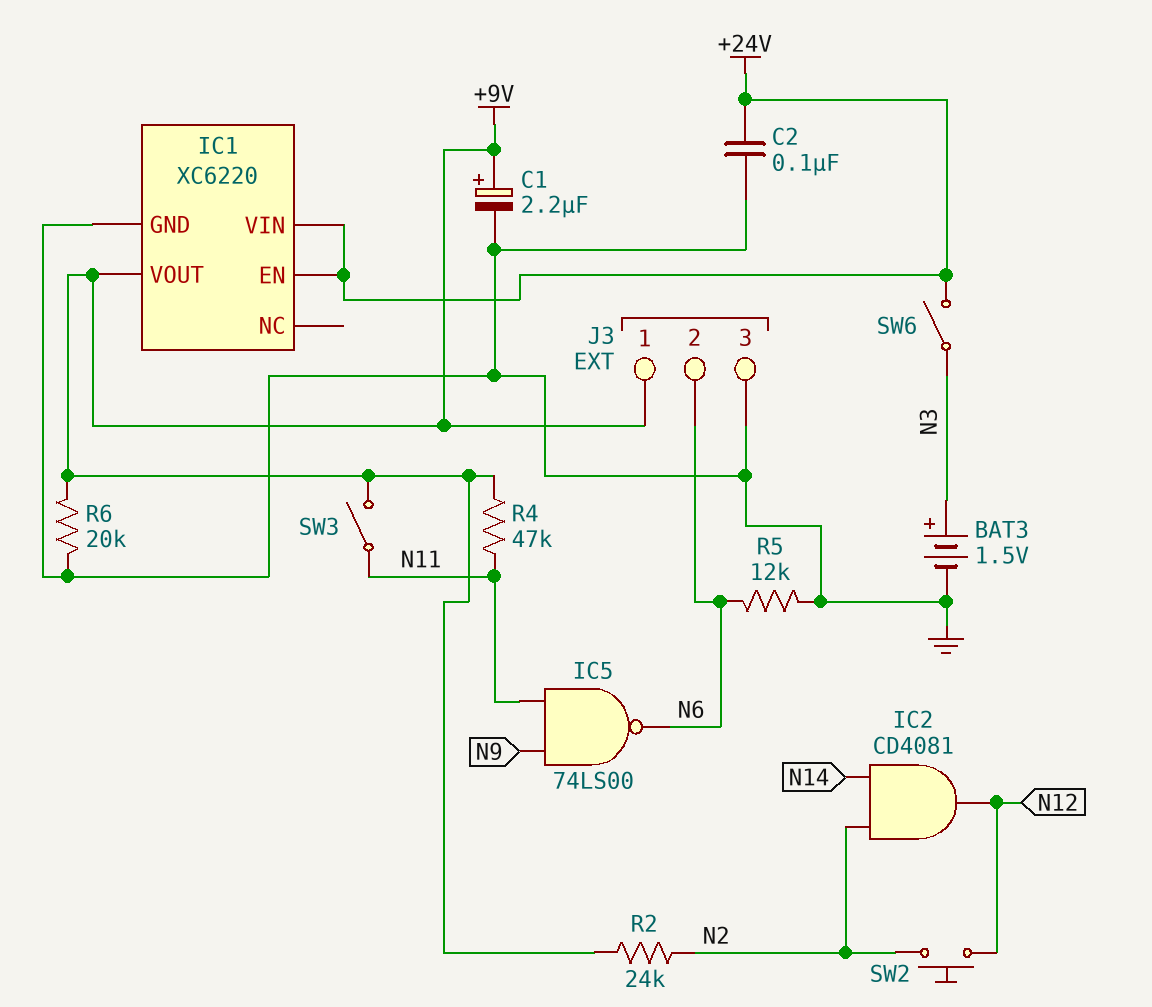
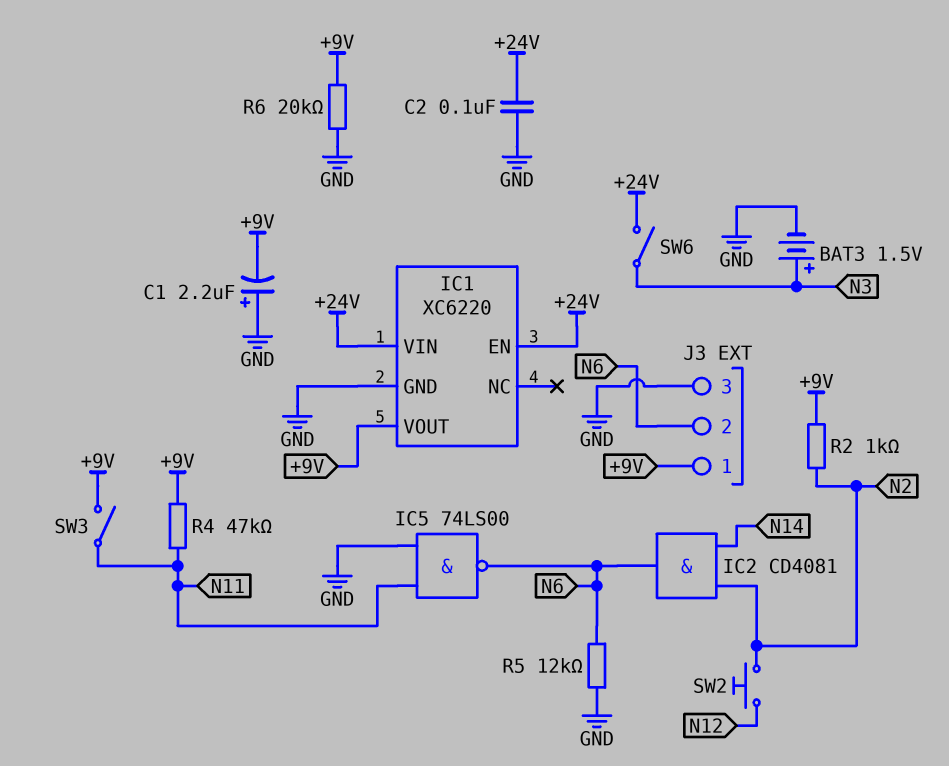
C1: 2.2uF (plus +9V, minus GND) -> 2.2uF (plus GND, minus +9V)
IC2: AND CD4081 (in N2, in N14, out N12) -> AND CD4081 (in N2, in N14, out N6)
IC5: NAND 74LS00 (in N9, in N11, out N6) -> NAND 74LS00 (in GND, in N11, out N6)
R2: 24k (+9V, N2) -> 1k (+9V, N2)

